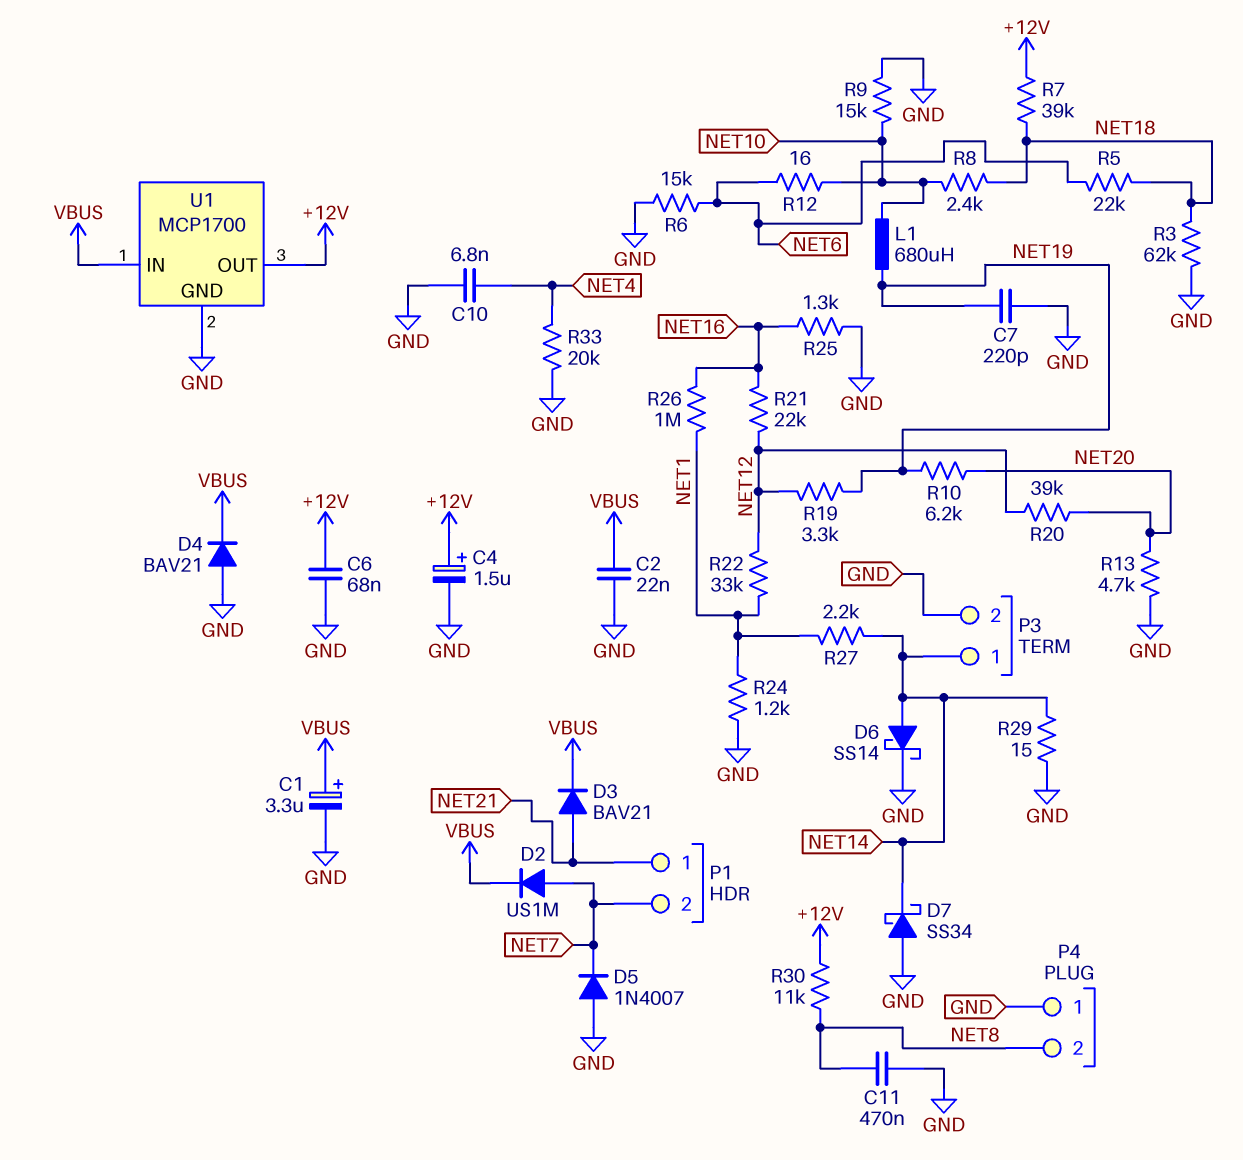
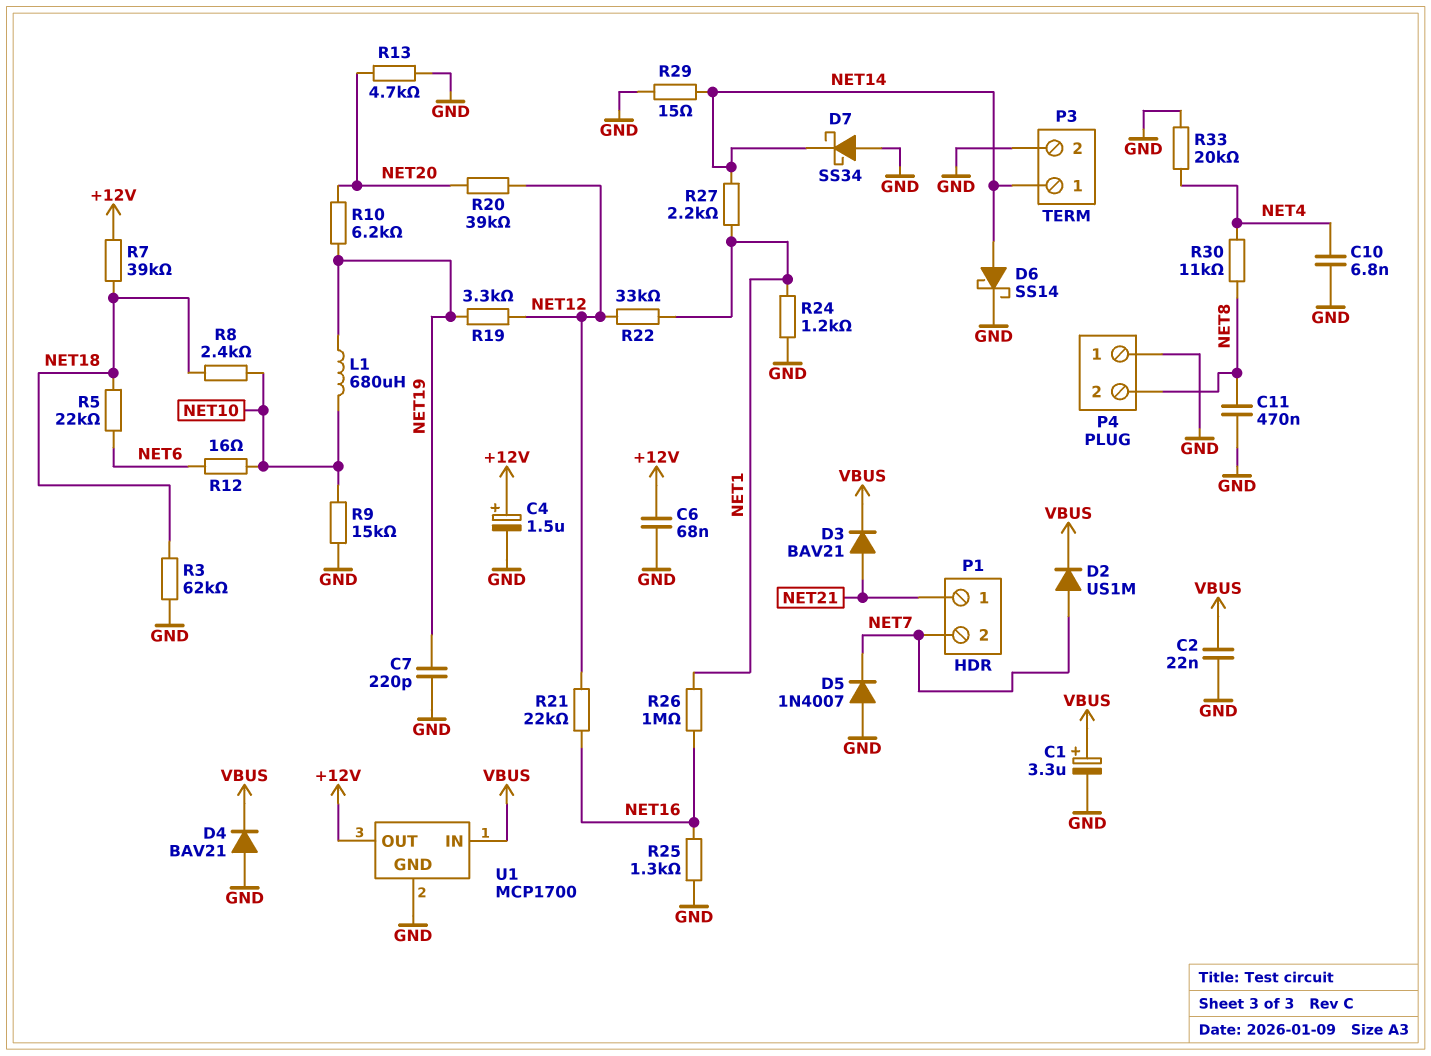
R6: 15k (GND, NET6) -> none
R30: 11k (+12V, NET8) -> 11k (NET4, NET8)

